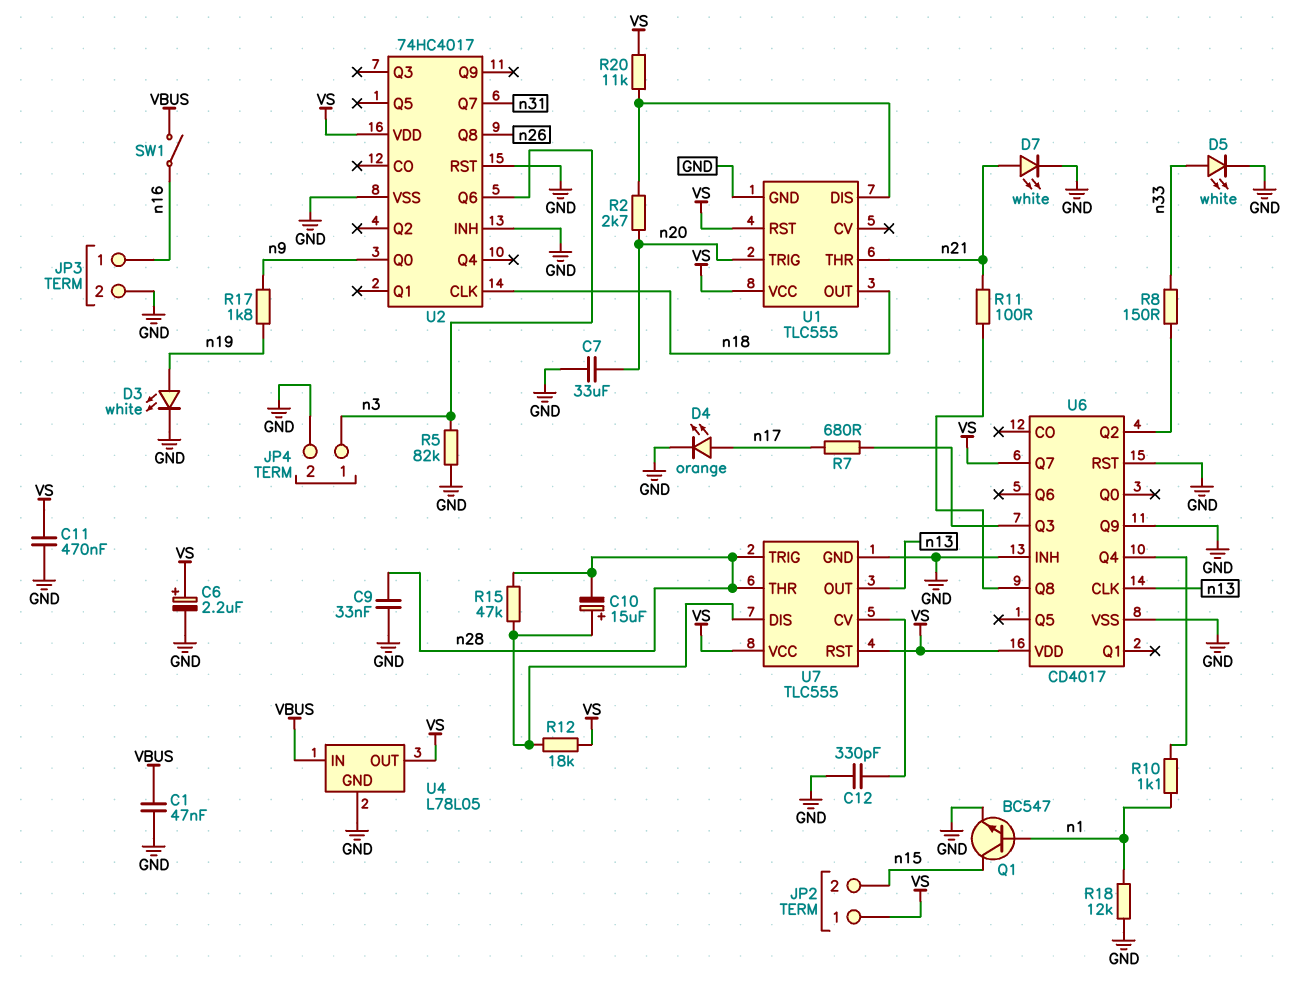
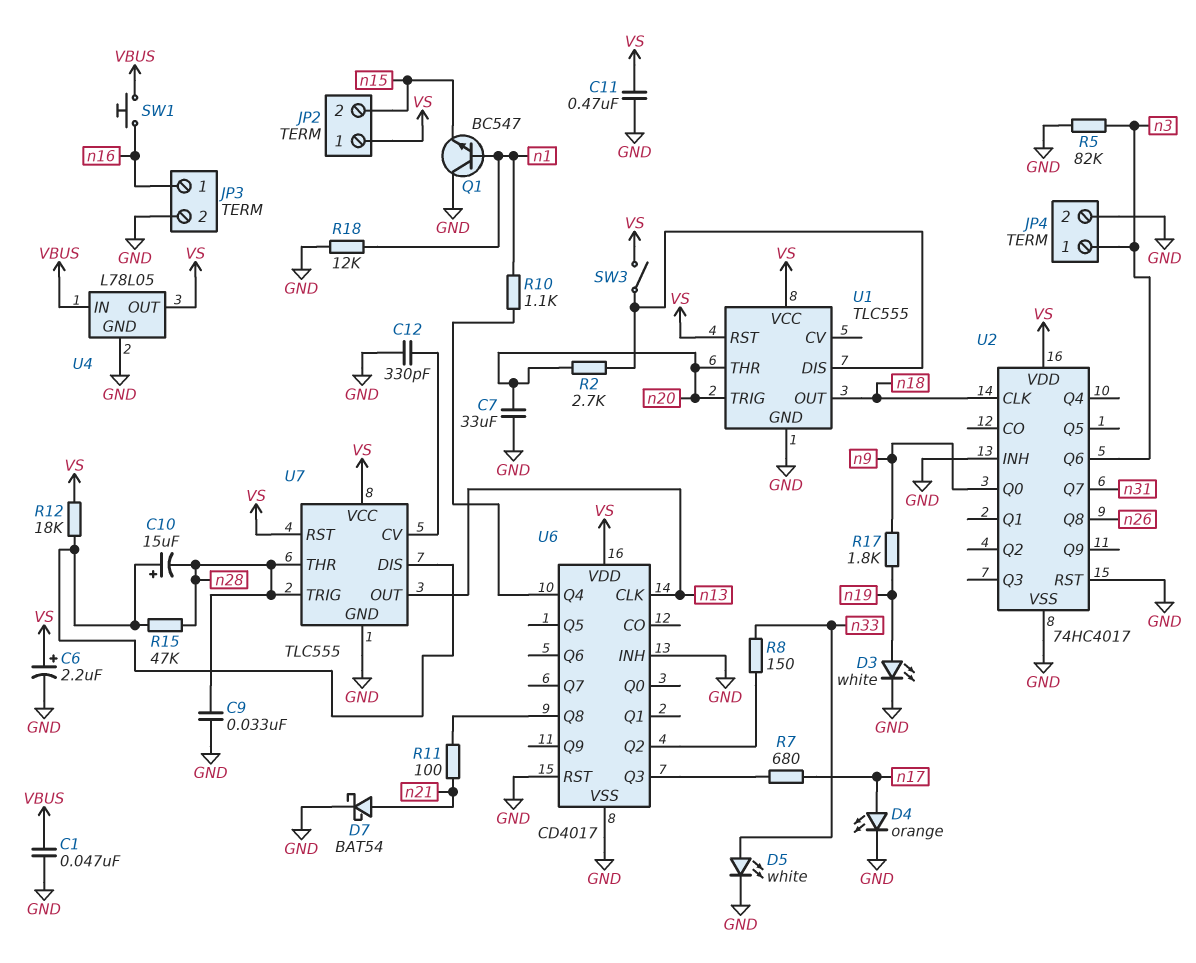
D7: LED white (A n21, K GND) -> schottky BAT54 (A n21, K GND)
Q1: NPN BC547 (B n1, C n15, E GND) -> NPN BC547 (B n1, C GND, E n15)
R20: 11k (U1/DIS, VS) -> none
SW1: switch (VBUS, n16) -> button (VBUS, n16)
SW3: none -> switch (U1/DIS, VS)
U1 pin THR: n21 -> n20
U6 pin Q7: VS -> none
U6 pin Q9: GND -> none

